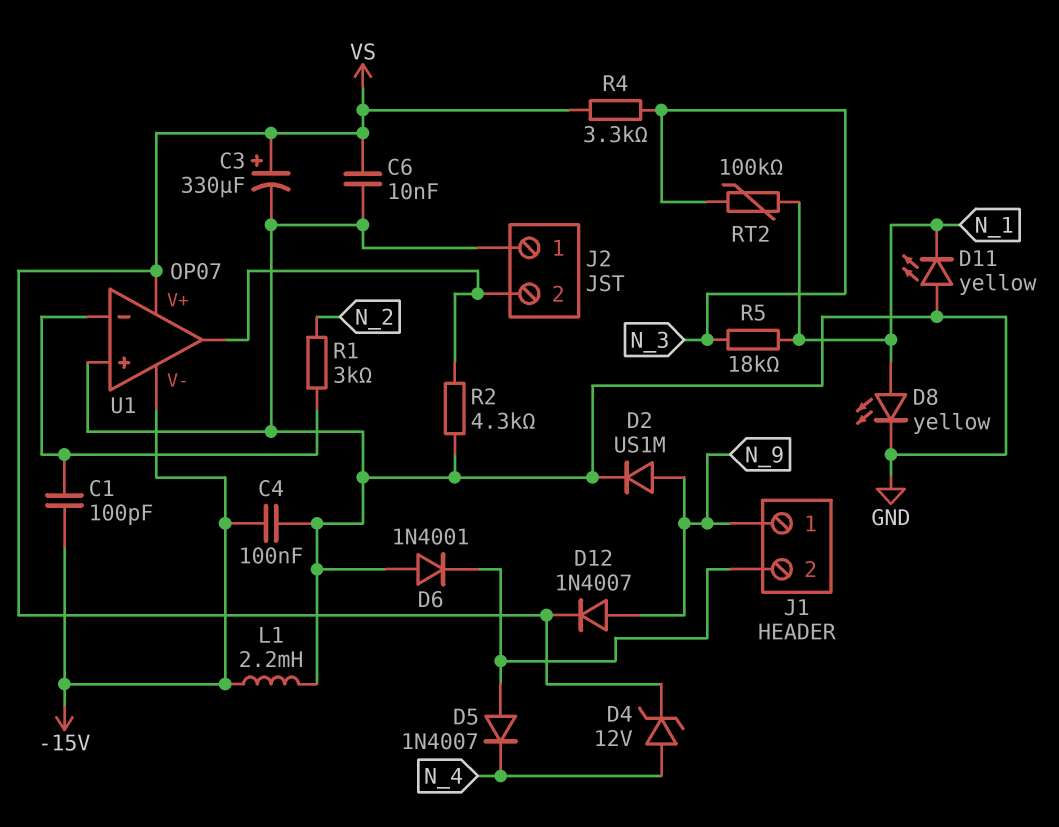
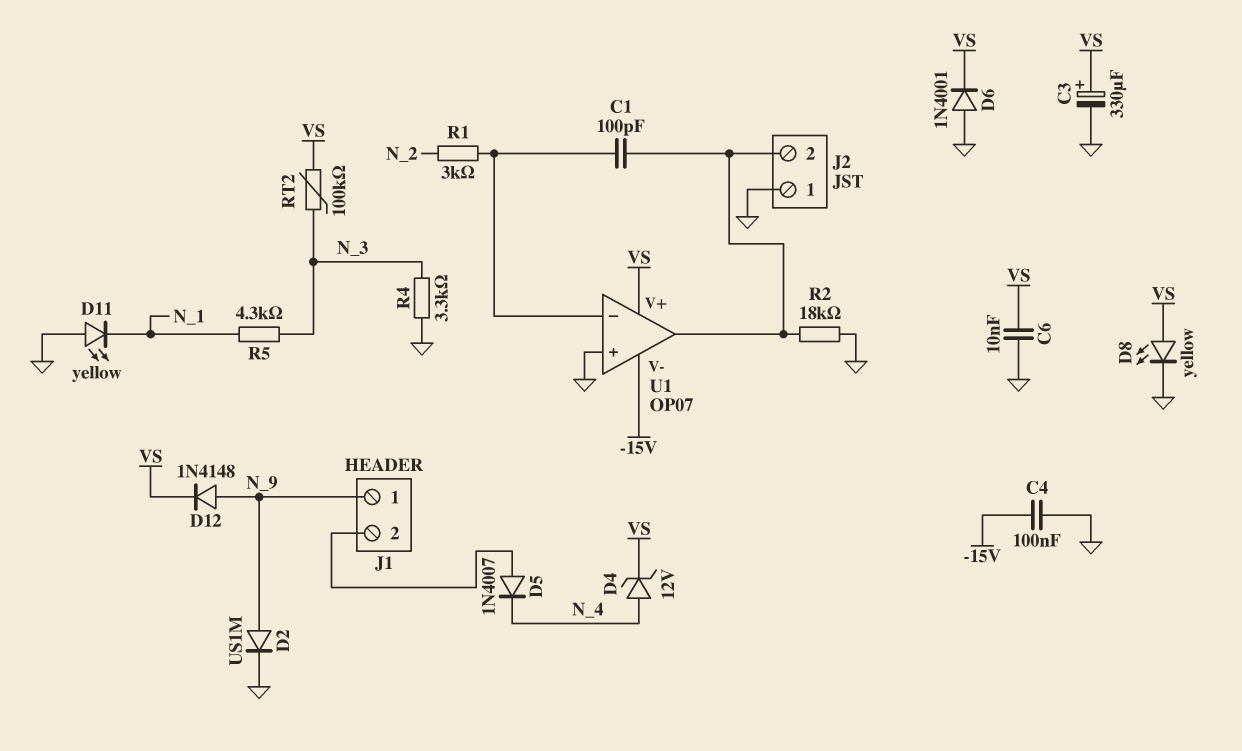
C1: 100pF (-15V, U1/in-) -> 100pF (J2/2, U1/in-)
D6: diode 1N4001 (A GND, K J1/2) -> diode 1N4001 (A GND, K VS)
D8: LED yellow (A N_1, K GND) -> LED yellow (A VS, K GND)
D12: diode 1N4007 (A N_9, K VS) -> diode 1N4148 (A N_9, K VS)
L1: 2.2mH (-15V, GND) -> none
R2: 4.3k (GND, J2/2) -> 18k (GND, J2/2)
R4: 3.3k (N_3, VS) -> 3.3k (GND, N_3)
R5: 18k (N_1, N_3) -> 4.3k (N_1, N_3)
RT2: 100k (N_1, N_3) -> 100k (N_3, VS)

